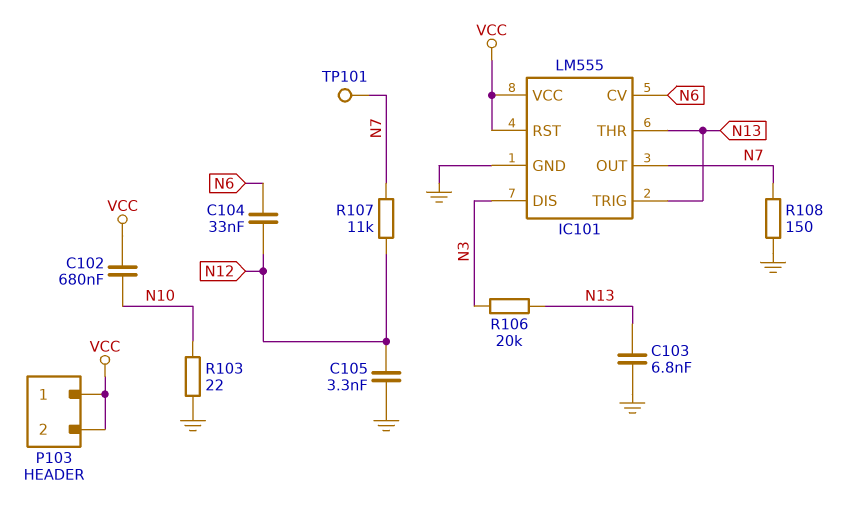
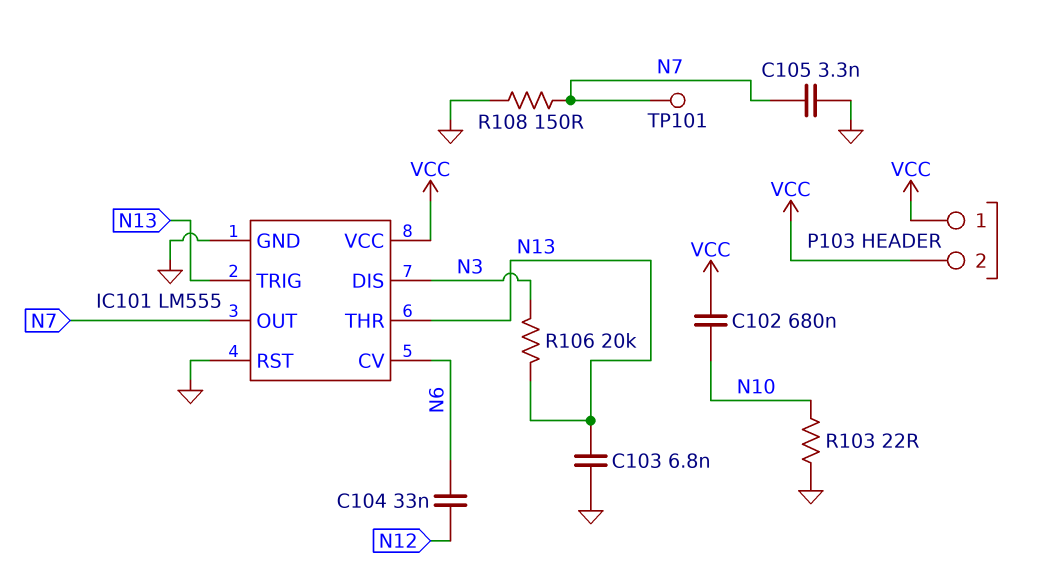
C105: 3.3nF (GND, N12) -> 3.3nF (GND, N7)
IC101 pin RST: VCC -> GND
R107: 11k (N7, N12) -> none

